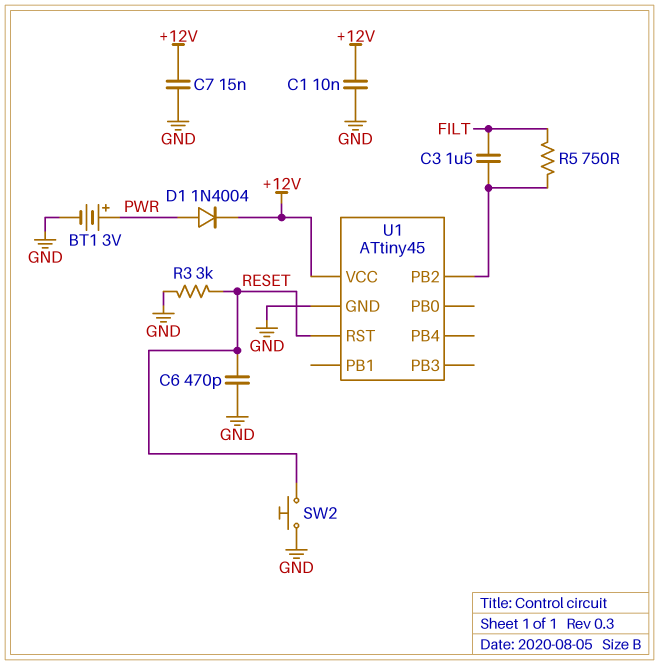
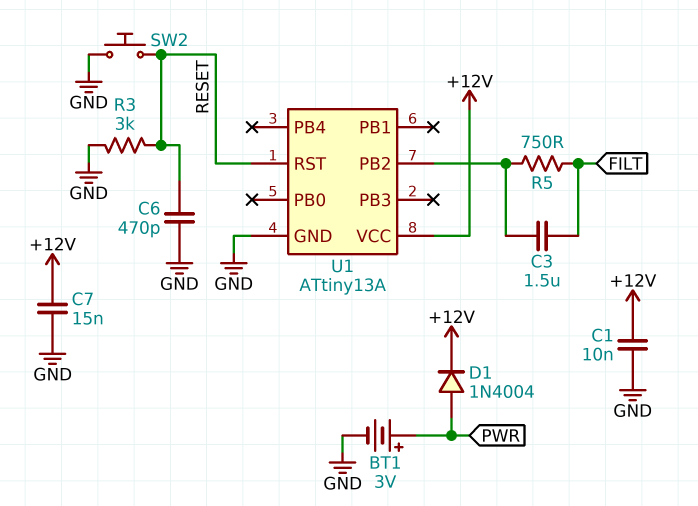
U1: ATtiny45 -> ATtiny13A

